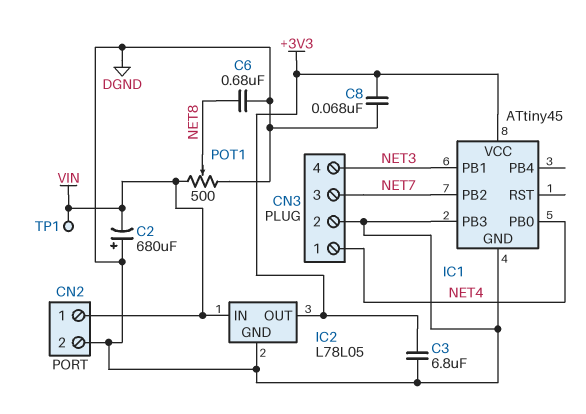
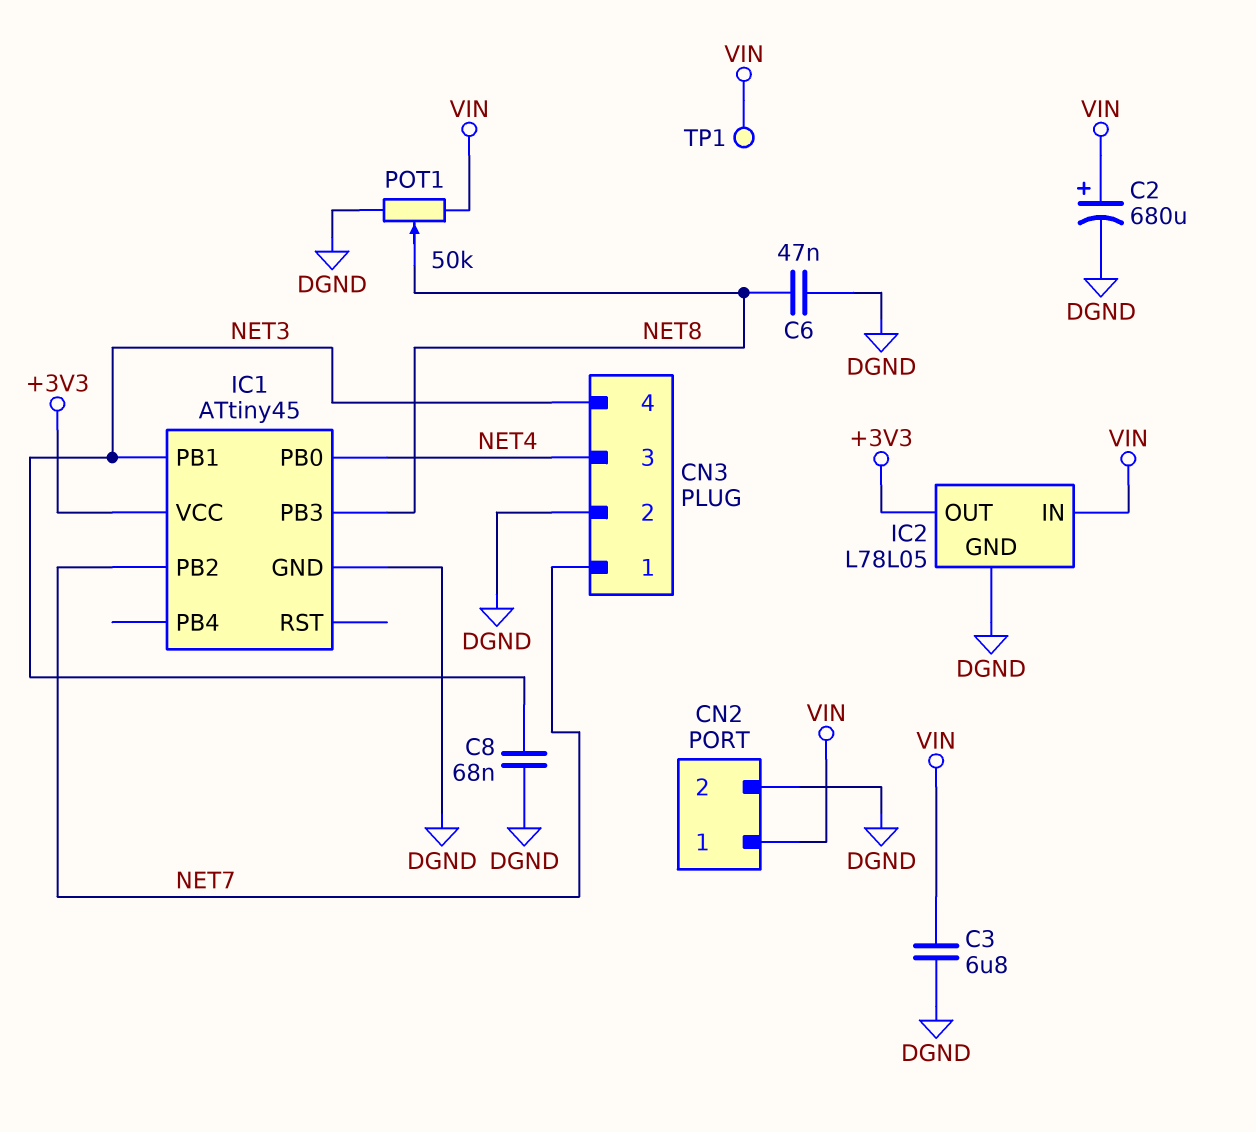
C2: 680uF (plus DGND, minus VIN) -> 680uF (plus VIN, minus DGND)
C3: 6.8uF (+3V3, DGND) -> 6.8uF (DGND, VIN)
C6: 680nF (DGND, NET8) -> 47nF (DGND, NET8)
C8: 68nF (+3V3, DGND) -> 68nF (DGND, NET3)
CN3 pin 1: NET4 -> NET7
CN3 pin 3: NET7 -> NET4
IC1 pin PB3: DGND -> NET8
POT1: 500 (DGND, VIN, wiper NET8) -> 50k (DGND, VIN, wiper NET8)

